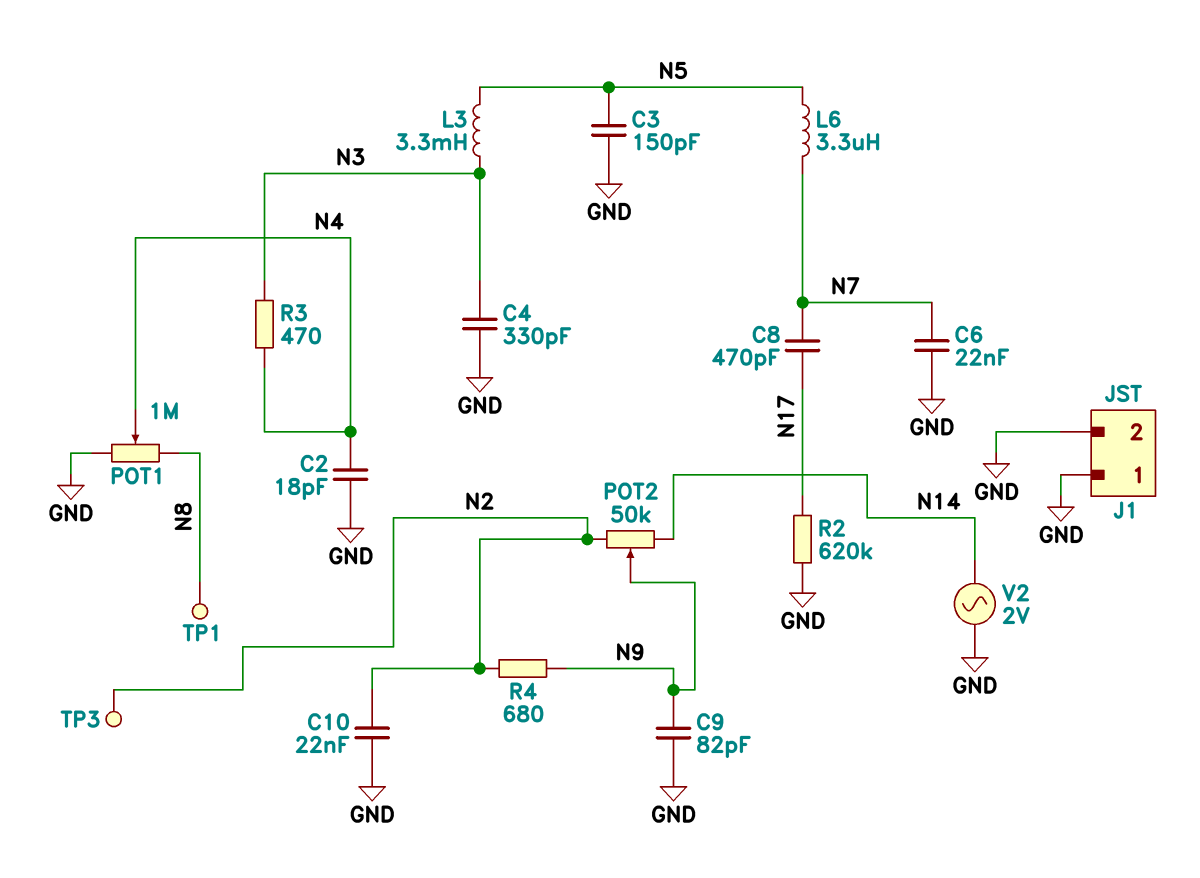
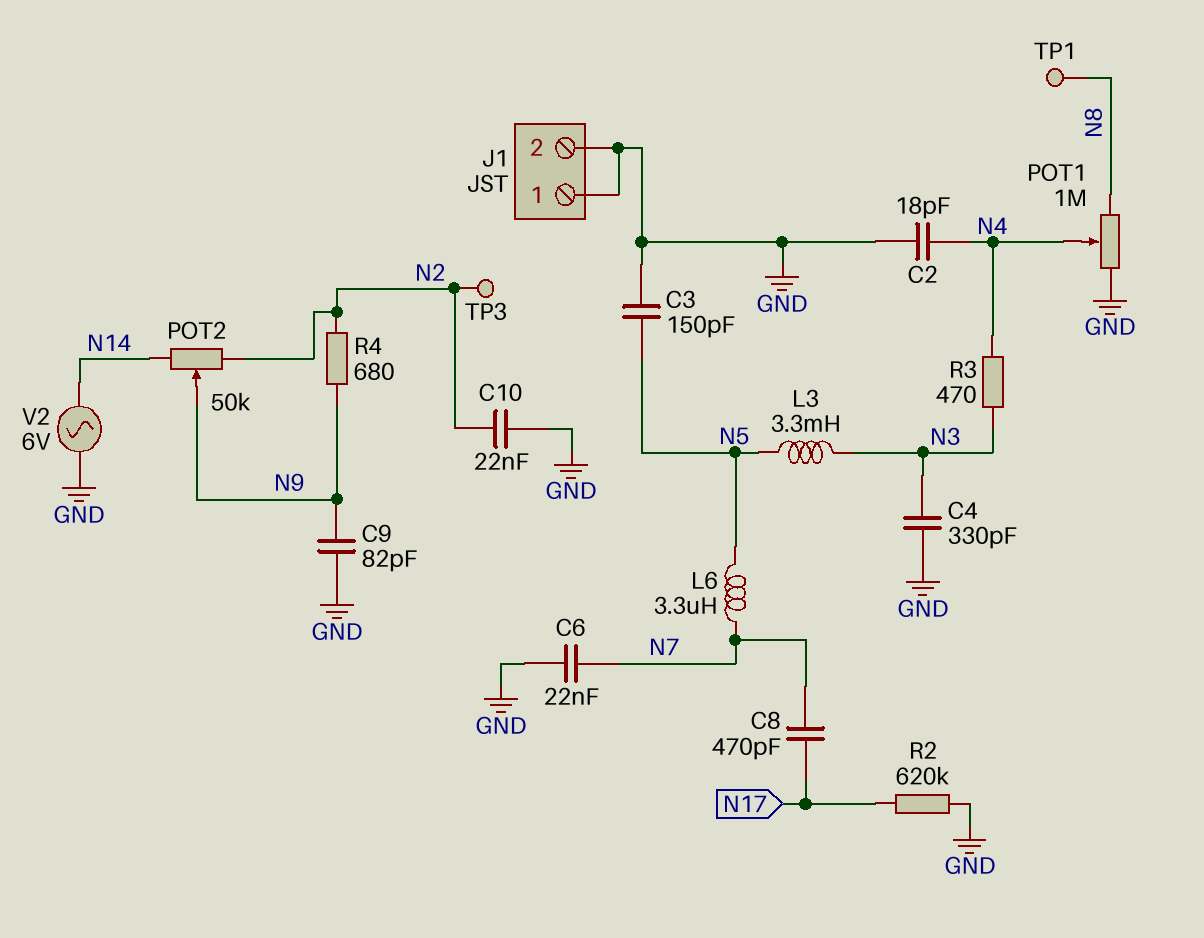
V2: AC 2V (GND, N14) -> AC 6V (GND, N14)

